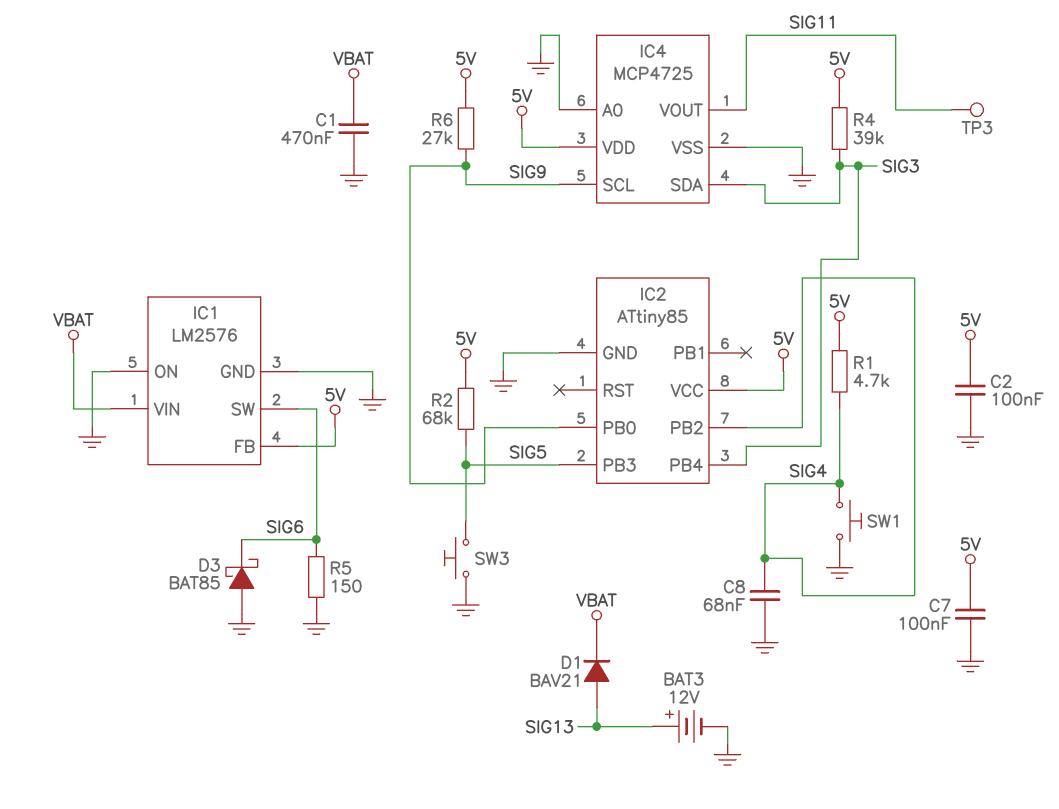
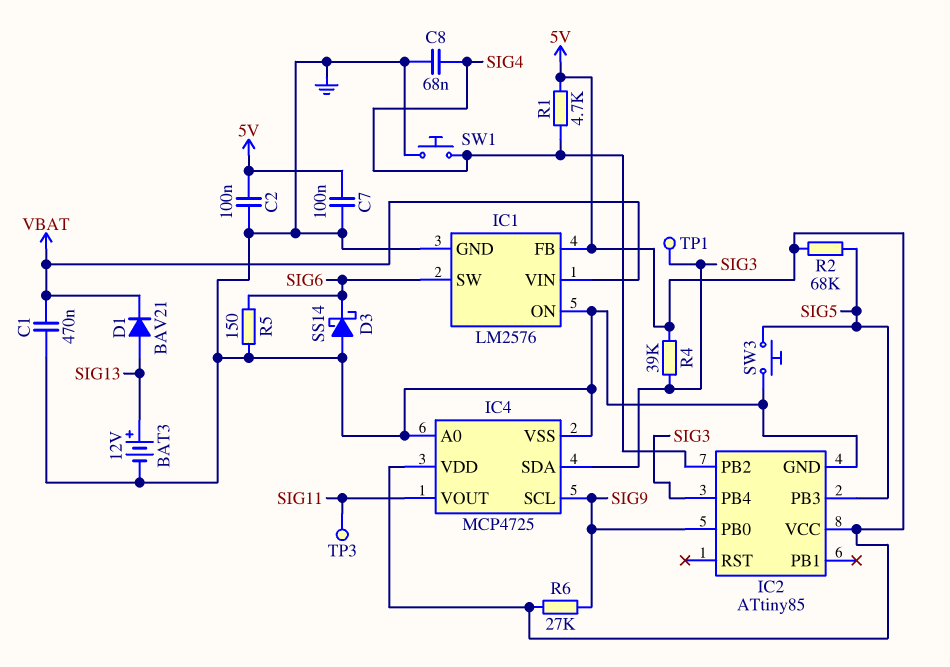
D3: schottky BAT85 (A GND, K SIG6) -> schottky SS14 (A GND, K SIG6)
TP1: none -> test point (SIG3)

